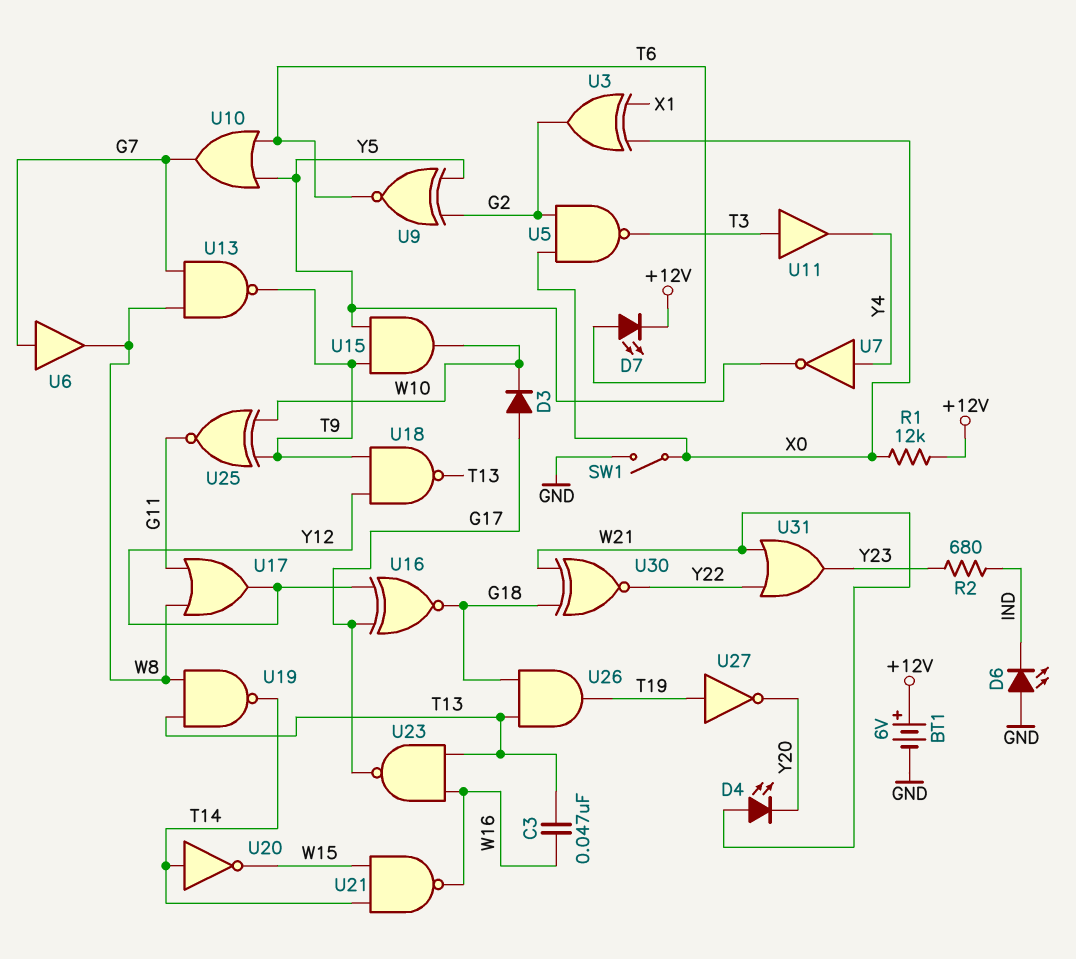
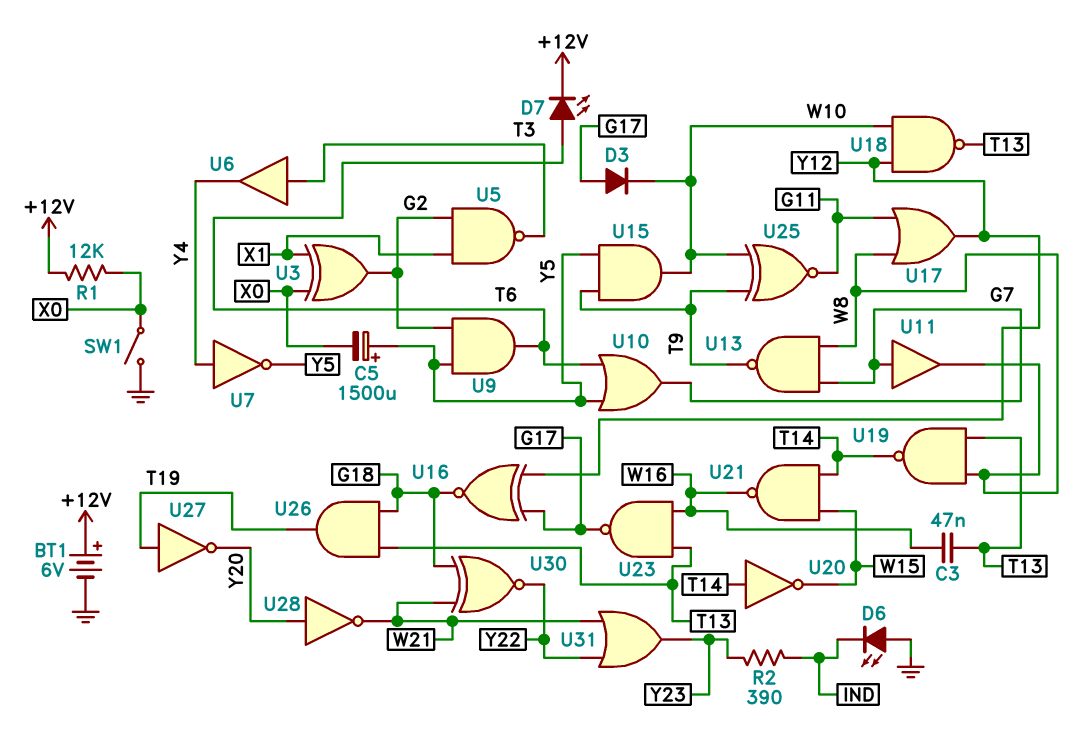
C5: none -> 1500uF (plus Y5, minus X0)
D4: LED (A W21, K Y20) -> none
R2: 680 (IND, Y23) -> 390 (IND, Y23)
U5: NAND (in G2, in X0, out T3) -> NAND (in G2, in X1, out T3)
U6: buffer (in G7, out W8) -> buffer (in T3, out Y4)
U9: XNOR (in G2, in Y5, out T6) -> AND (in G2, in Y5, out T6)
U11: buffer (in T3, out Y4) -> buffer (in G7, out W8)
U18: NAND (in T9, in Y12, out T13) -> NAND (in W10, in Y12, out T13)
U28: none -> NOT (in Y20, out W21)

